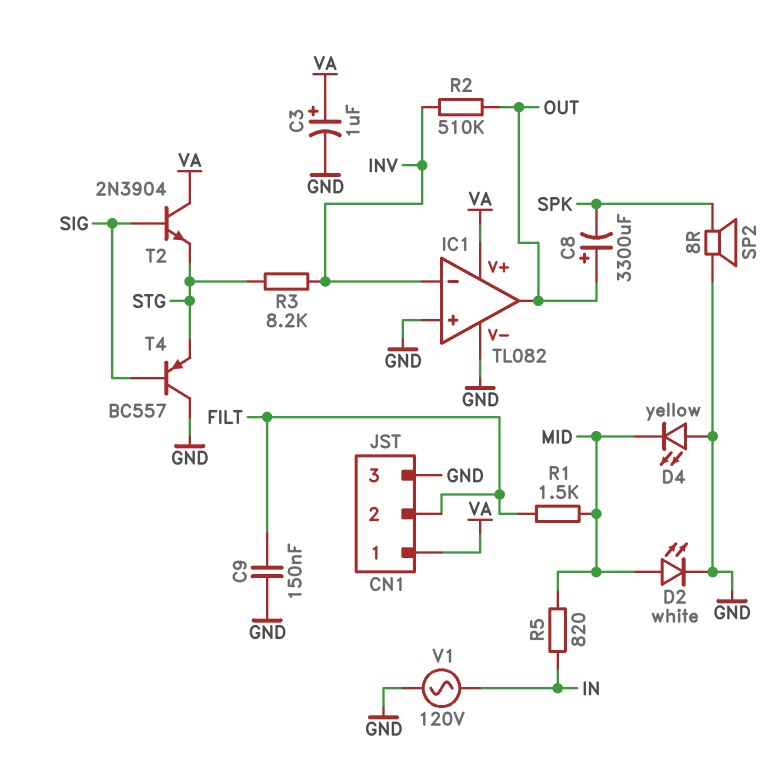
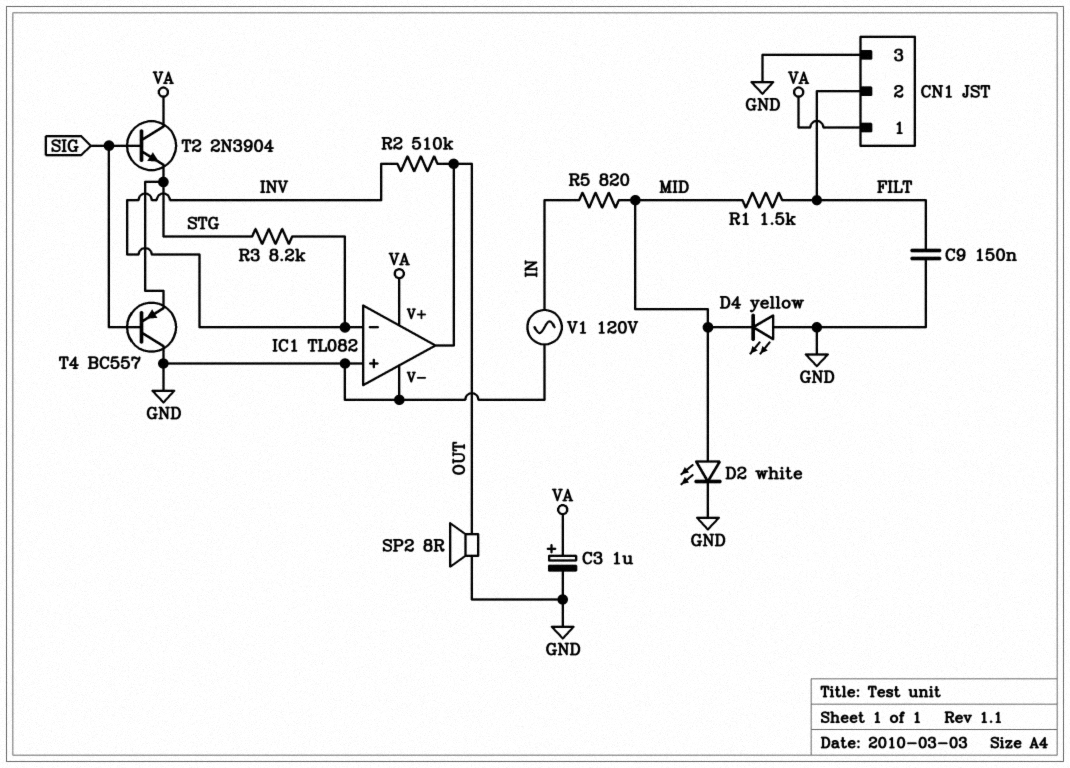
C8: 3300uF (plus OUT, minus SPK) -> none
SP2: speaker 8R (GND, SPK) -> speaker 8R (GND, OUT)

